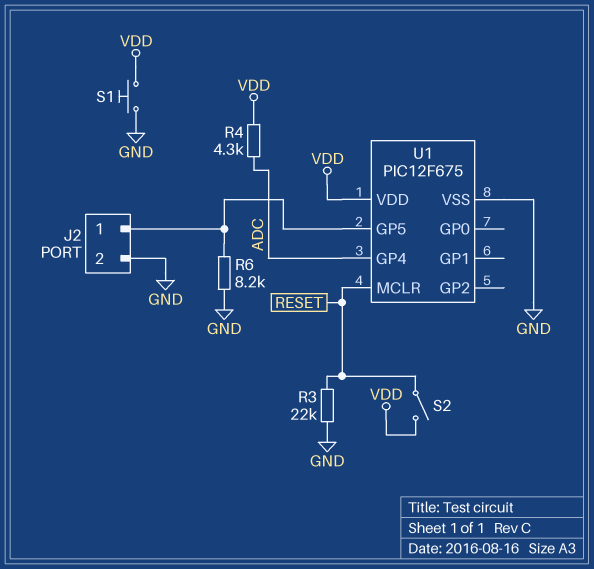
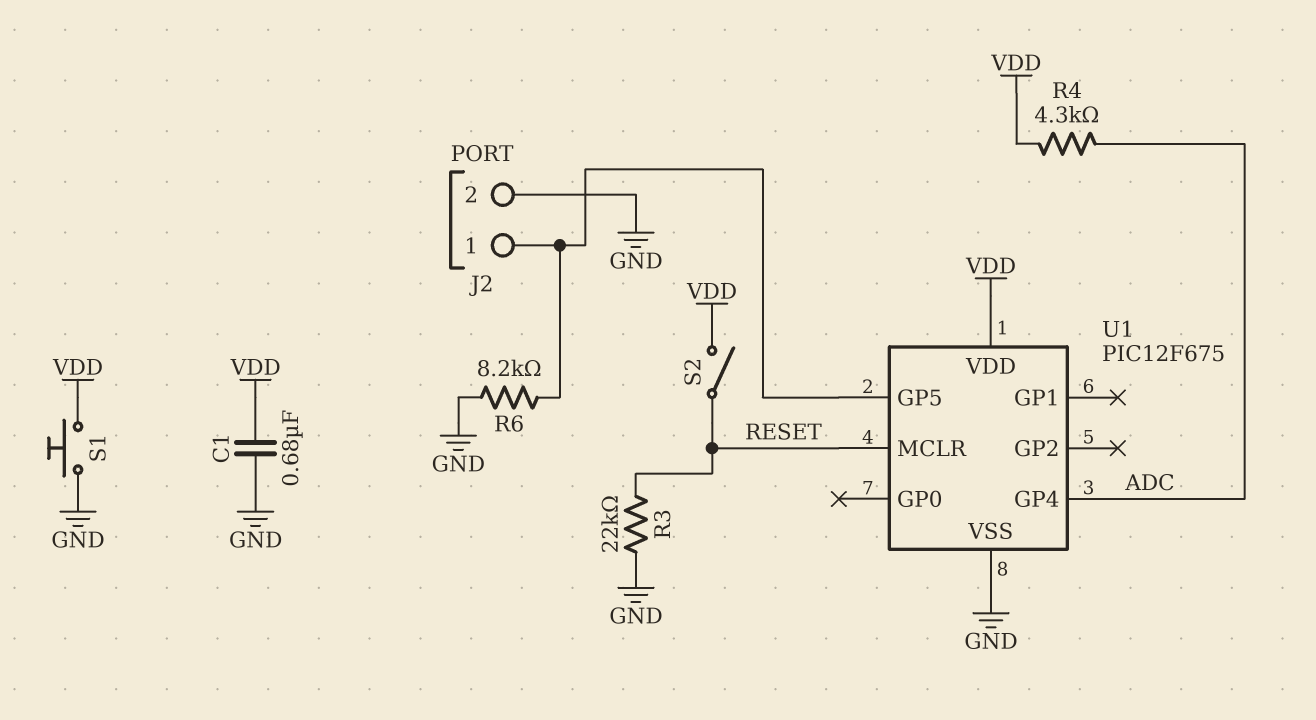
C1: none -> 680nF (GND, VDD)

